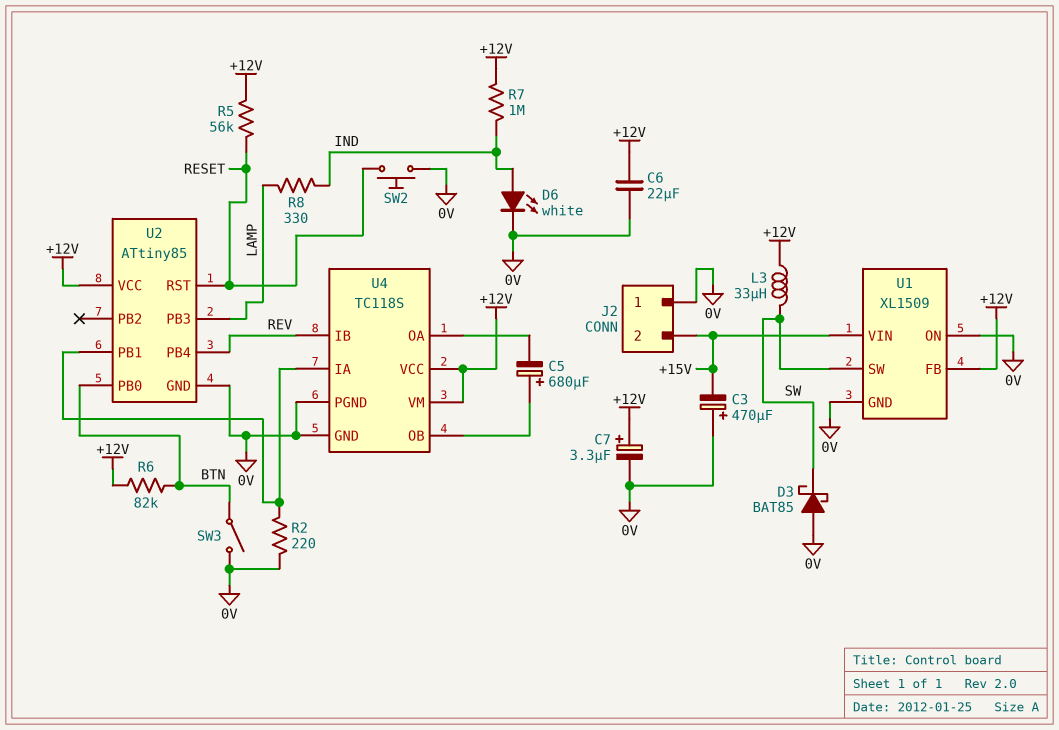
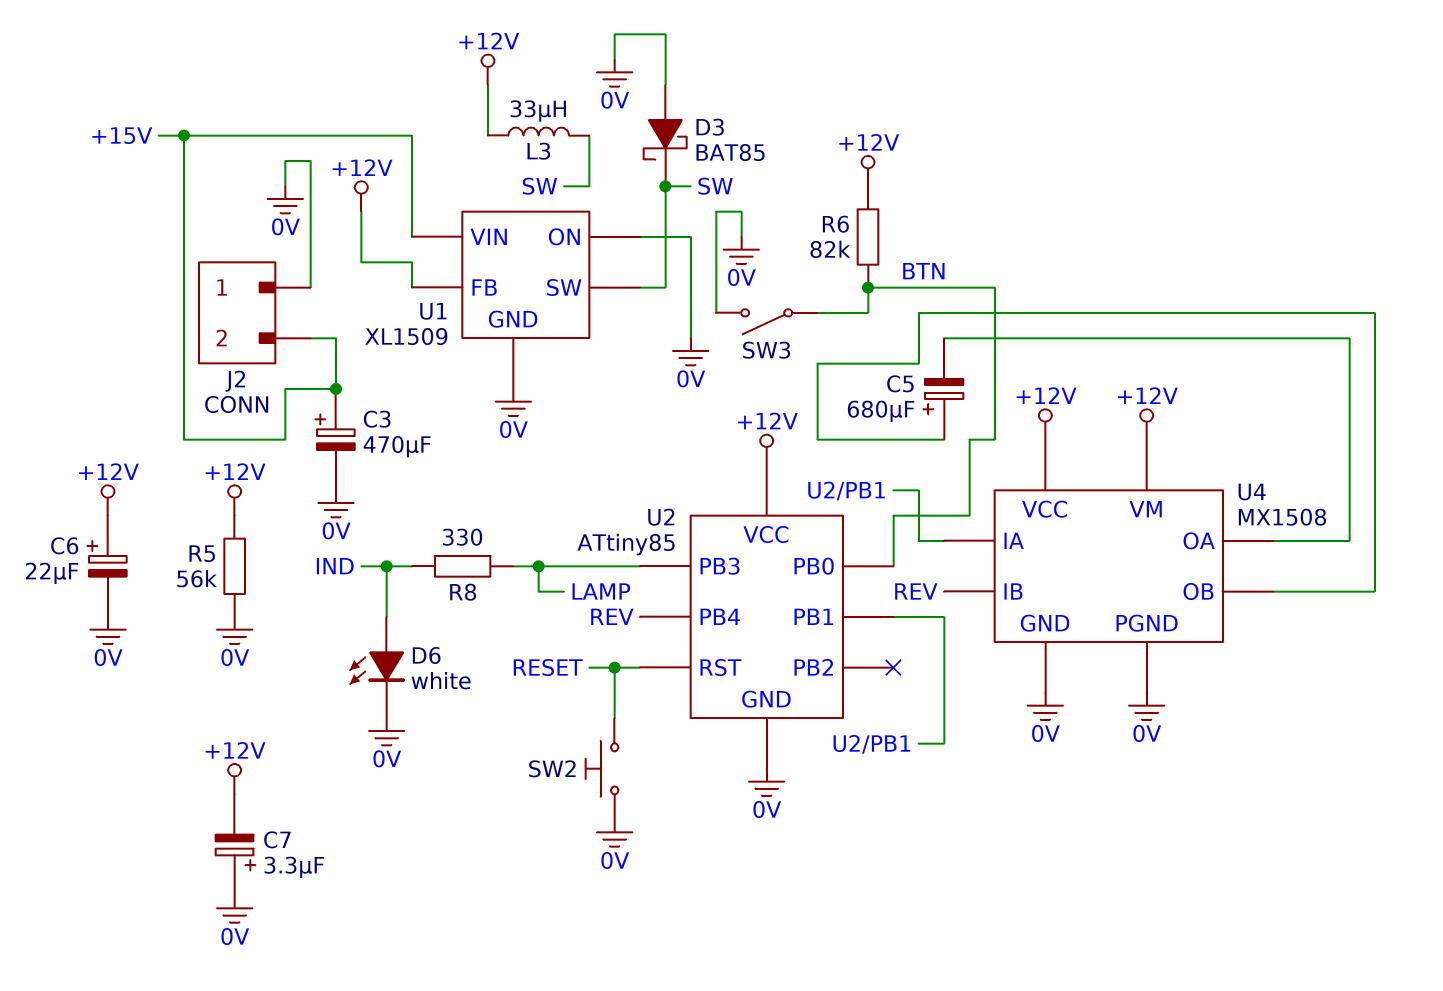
C3: 470uF (plus 0V, minus +15V) -> 470uF (plus +15V, minus 0V)
C6: 22uF (+12V, 0V) -> 22uF (plus +12V, minus 0V)
C7: 3.3uF (plus +12V, minus 0V) -> 3.3uF (plus 0V, minus +12V)
R2: 220 (0V, U2/PB1) -> none
R5: 56k (+12V, RESET) -> 56k (+12V, 0V)
R7: 1M (+12V, IND) -> none
U4: TC118S -> MX1508

